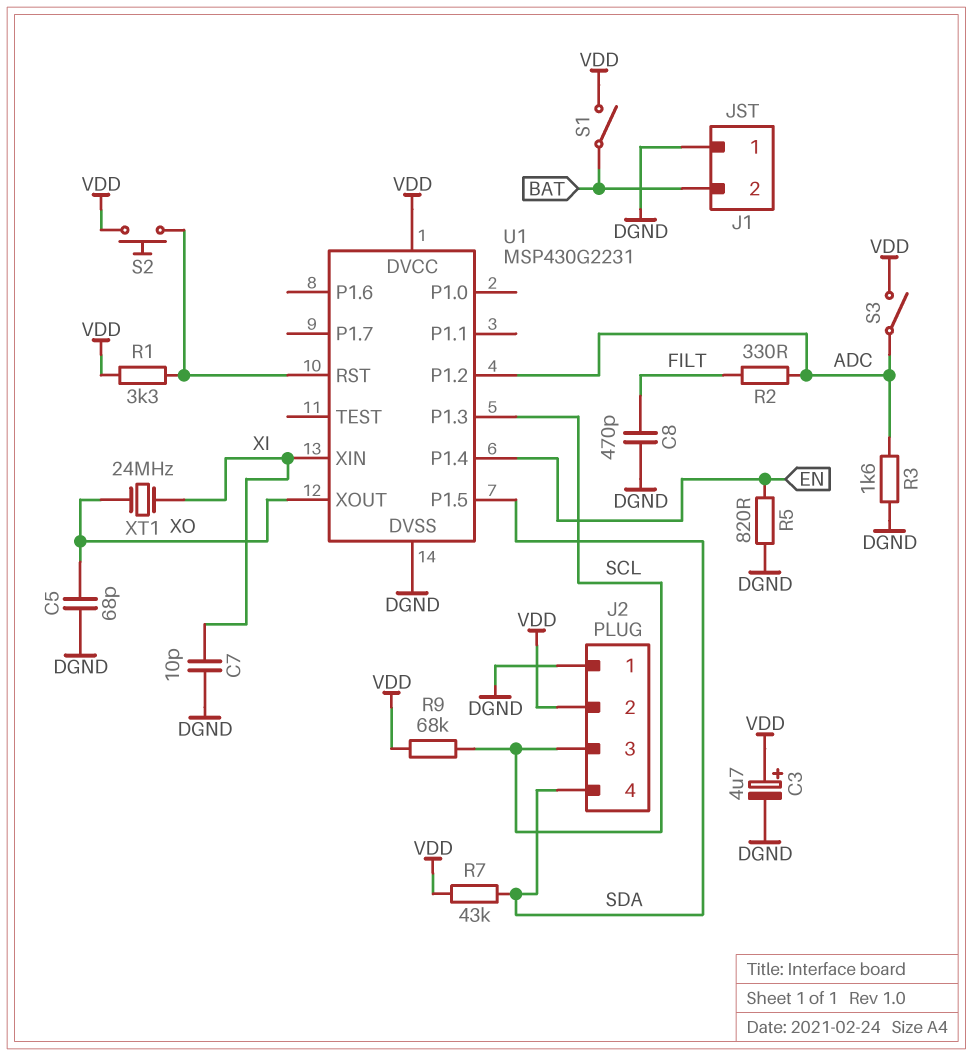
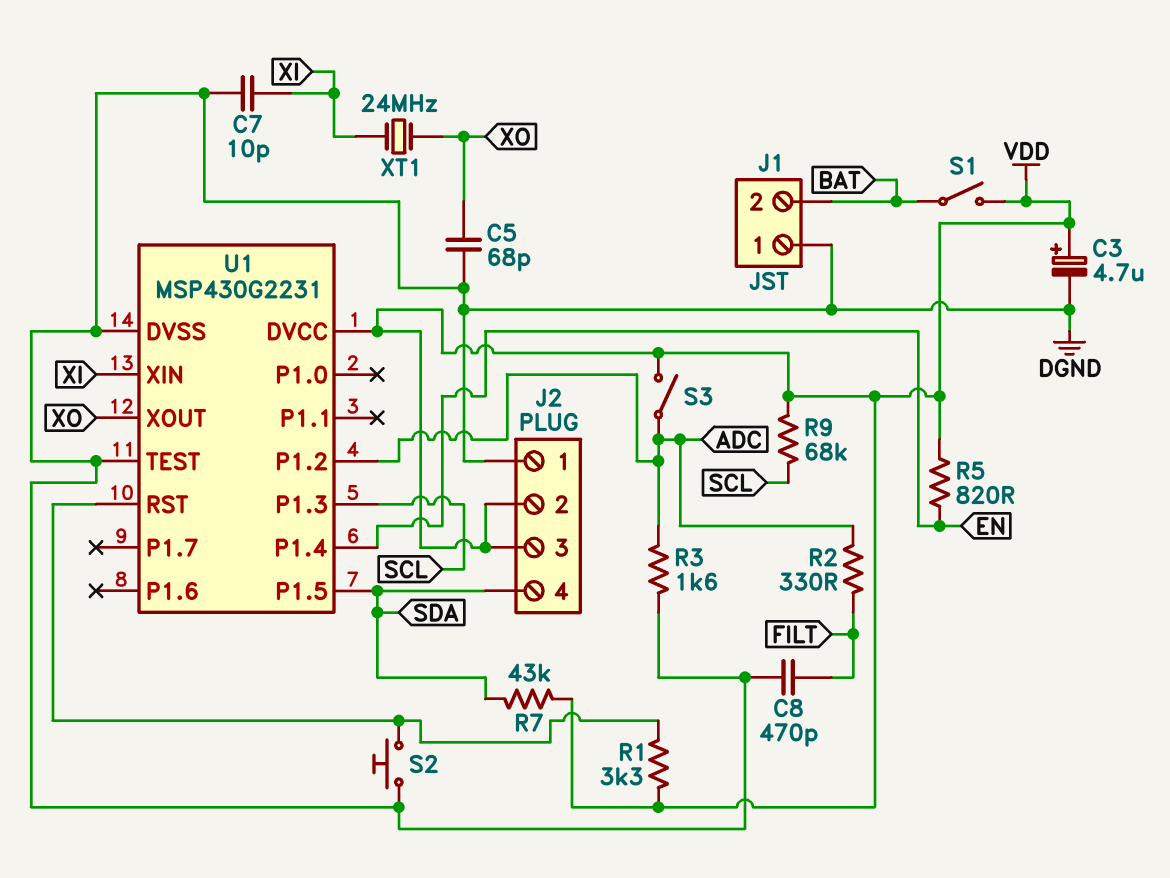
J2 pin 3: SCL -> VDD
R5: 820 (DGND, EN) -> 820 (EN, VDD)
S2: button (U1/RST, VDD) -> button (DGND, U1/RST)
U1 pin TEST: none -> DGND

